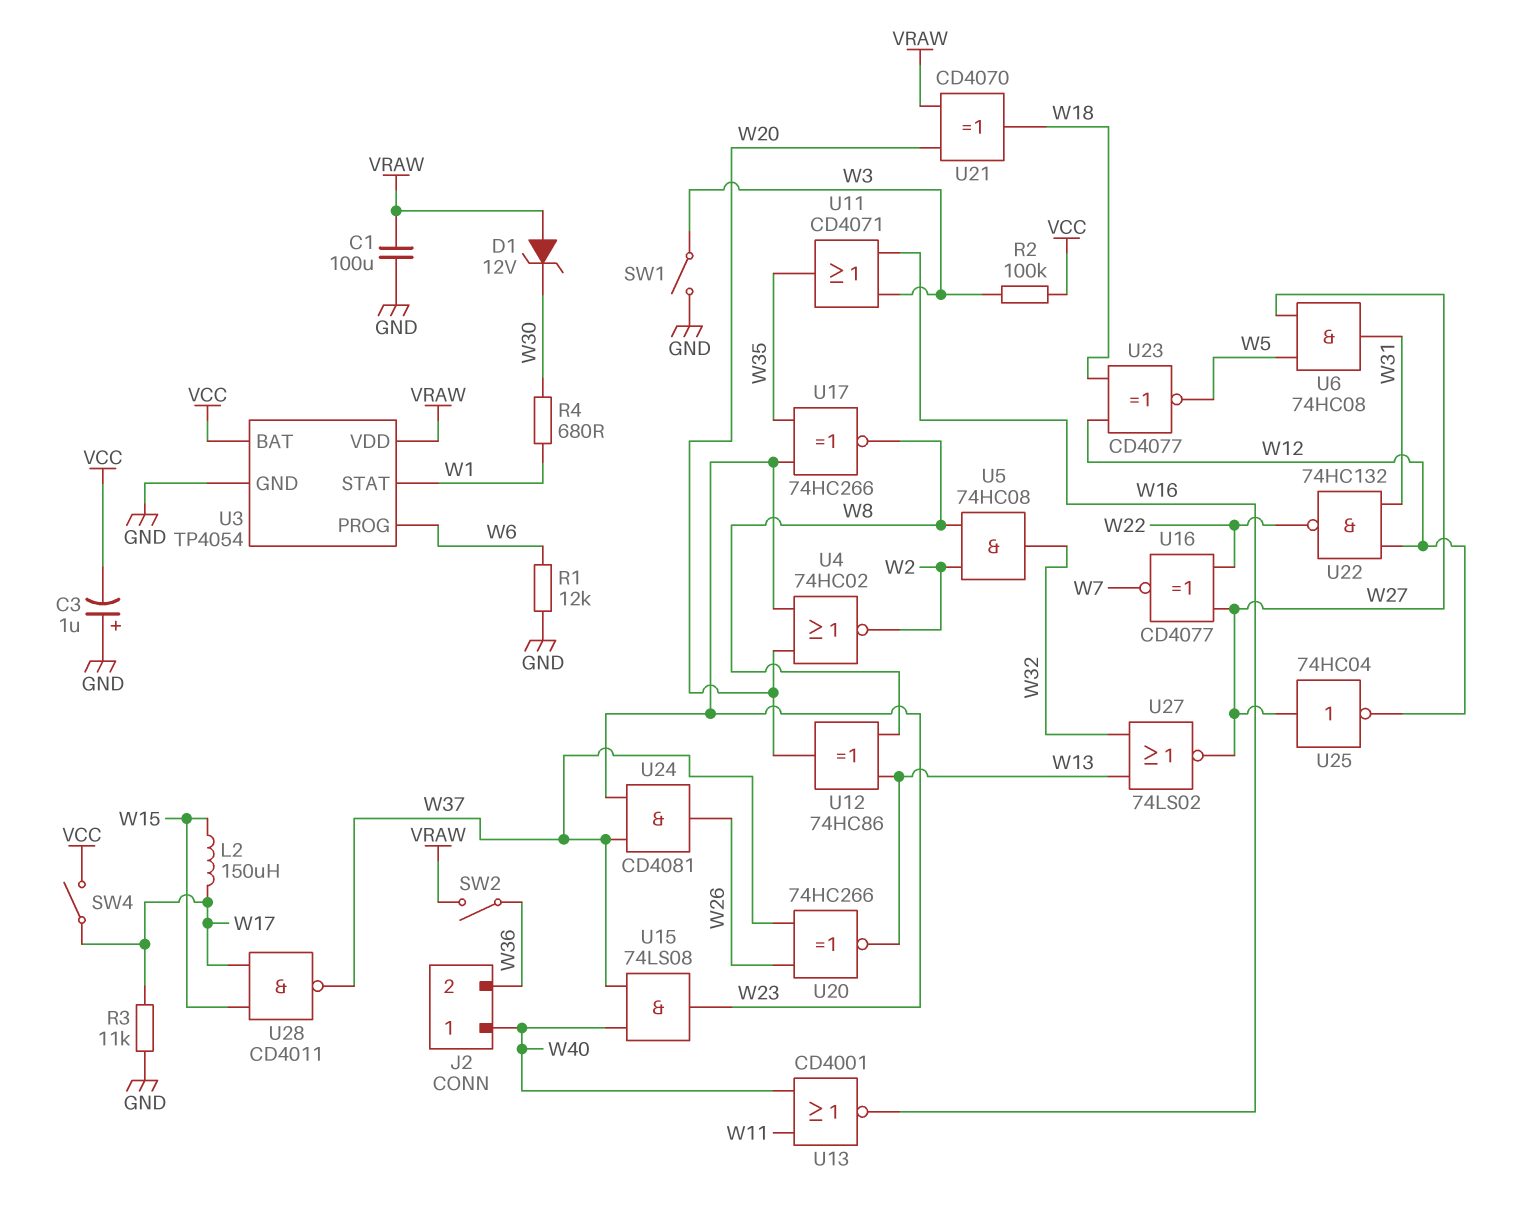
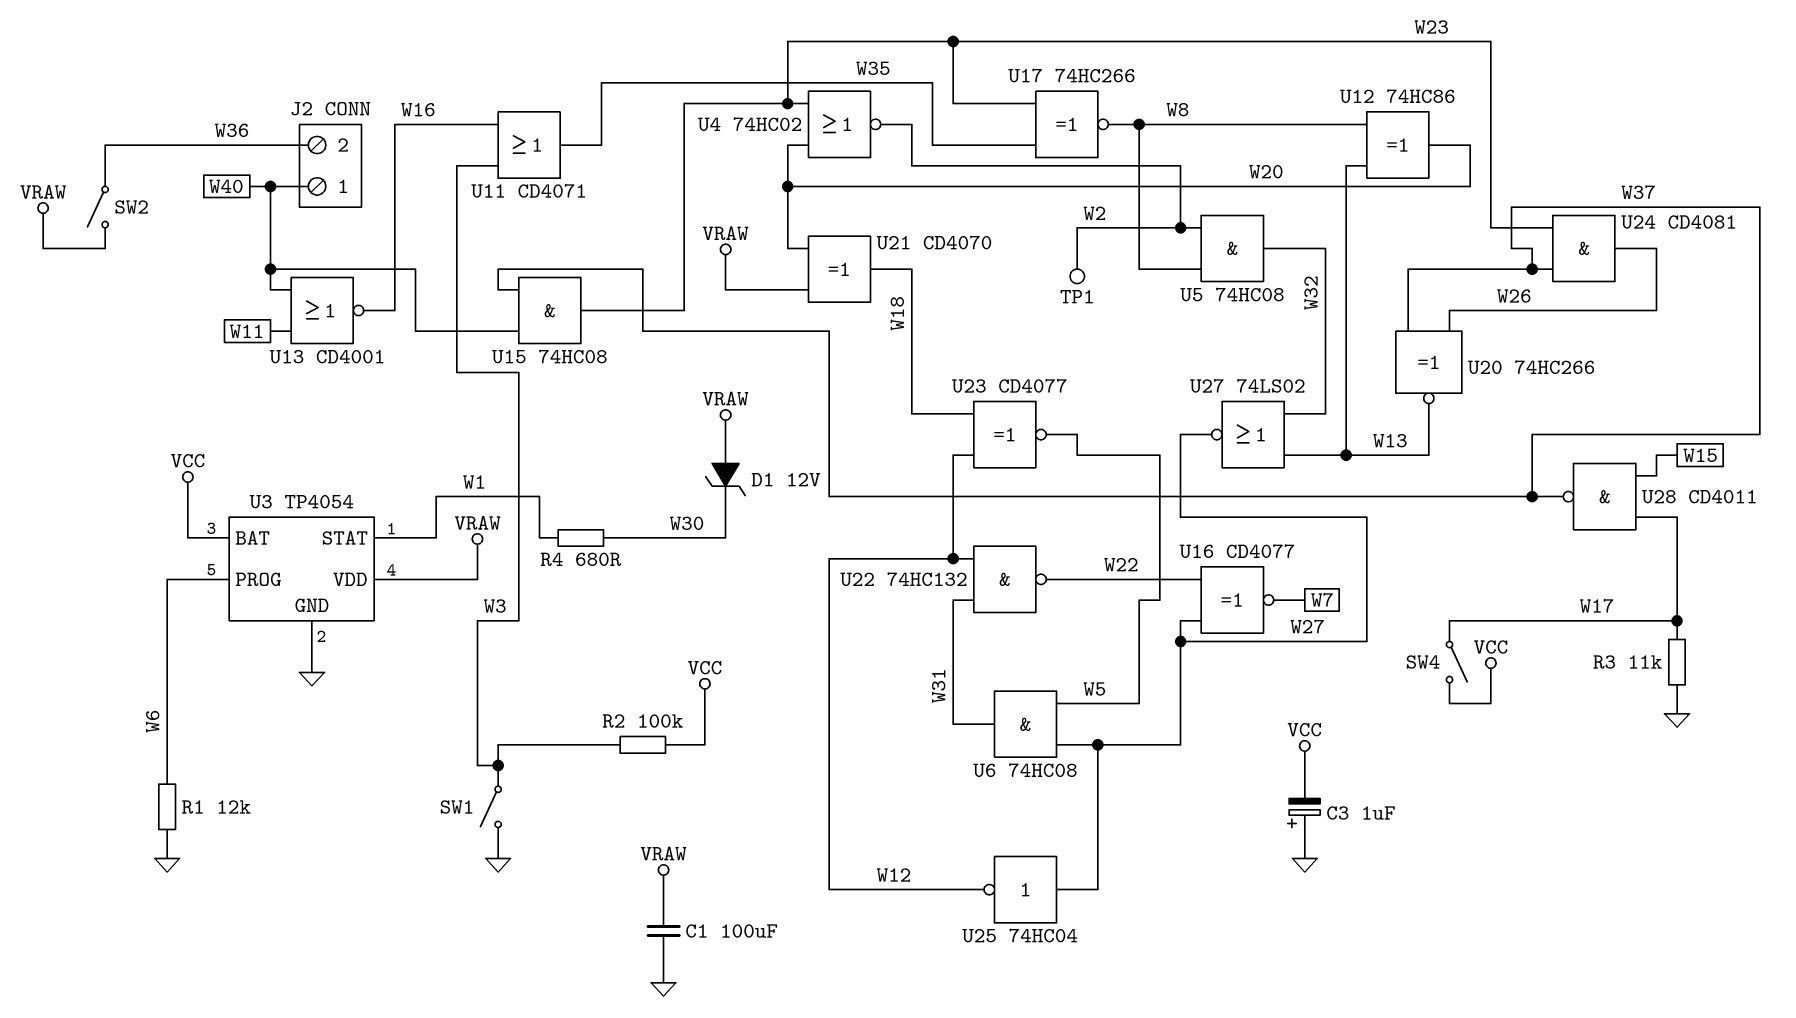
L2: 150uH (W15, W17) -> none
TP1: none -> test point (W2)
U15: AND 74LS08 (in W37, in W40, out W23) -> AND 74HC08 (in W37, in W40, out W23)

